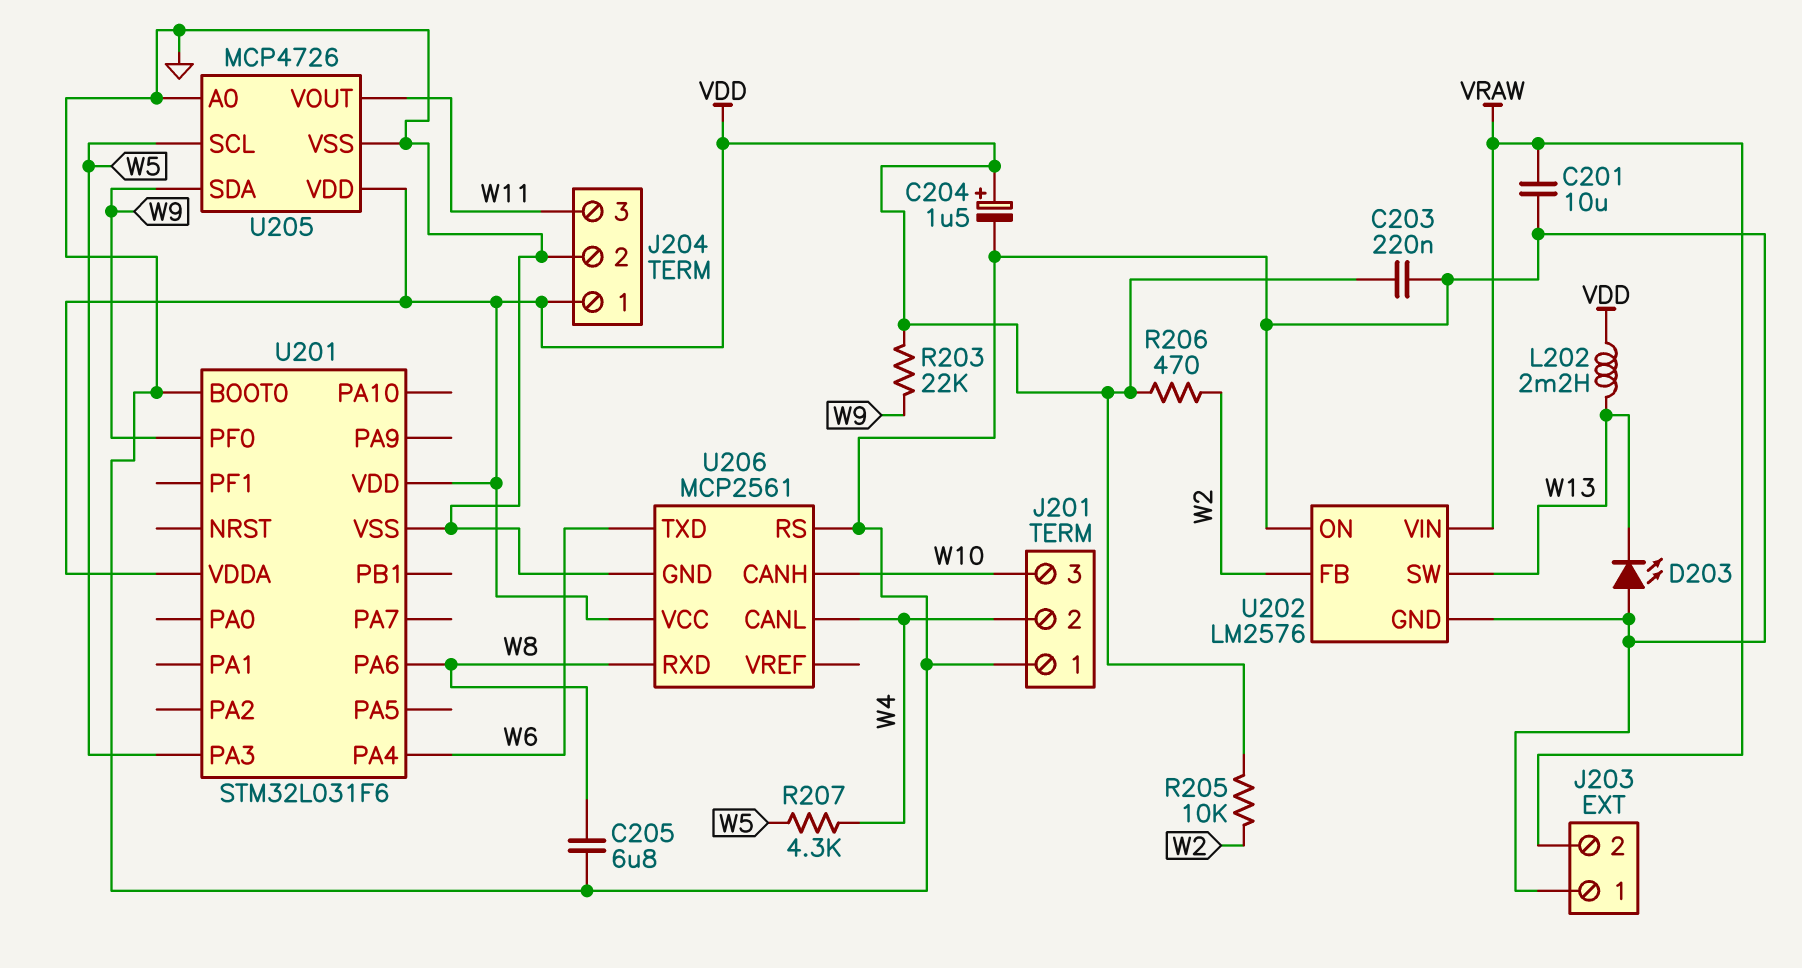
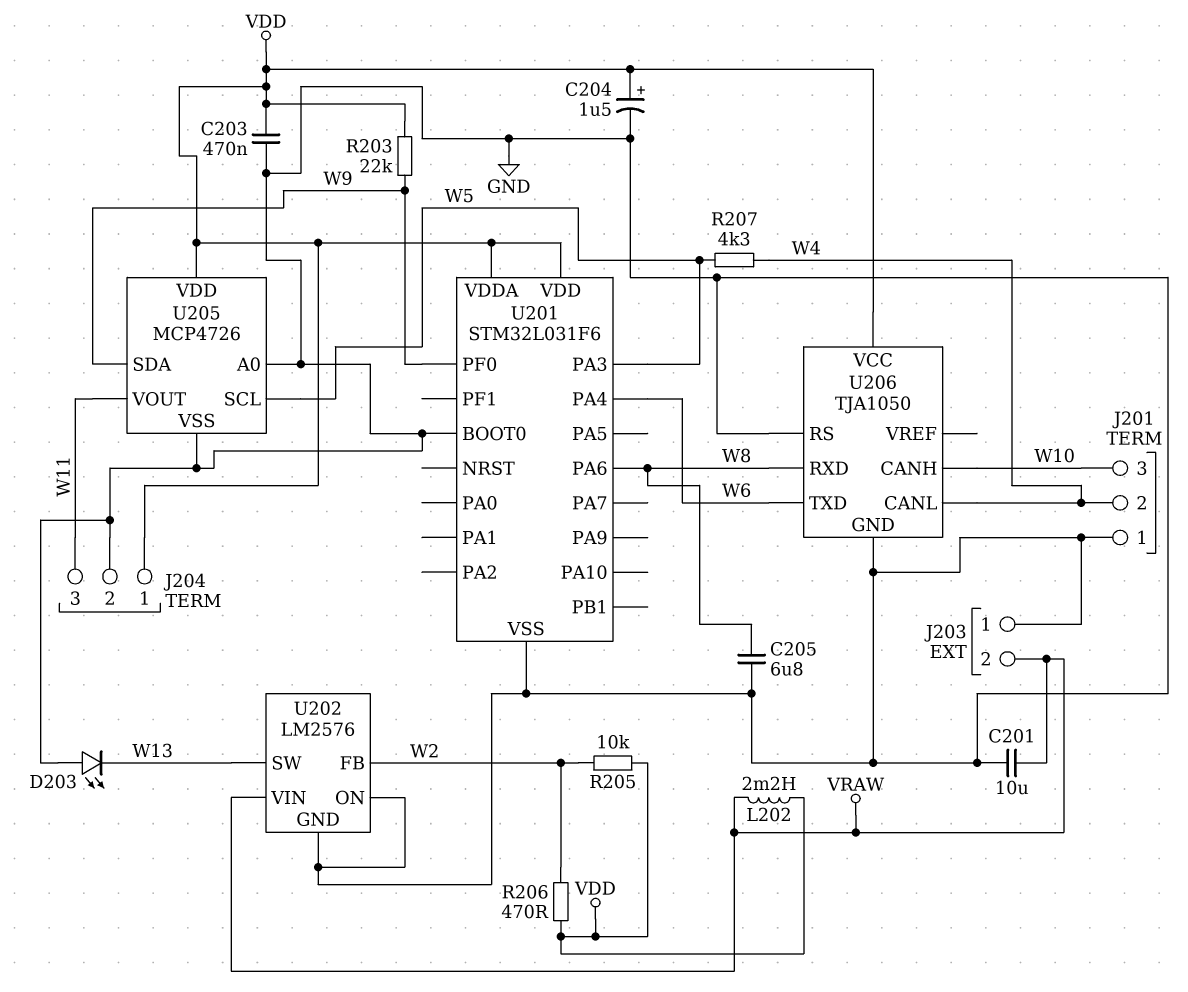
C203: 220nF (GND, VDD) -> 470nF (GND, VDD)
L202: 2.2mH (VDD, W13) -> 2.2mH (VDD, VRAW)
U206: MCP2561 -> TJA1050

